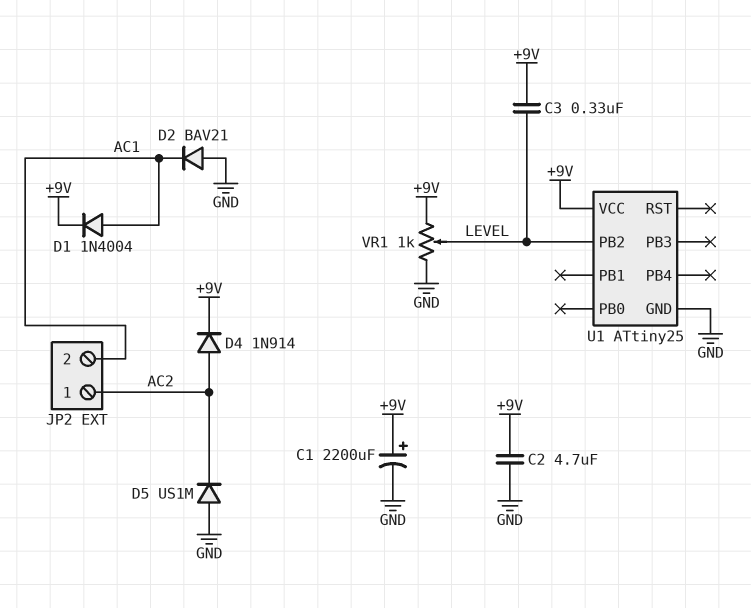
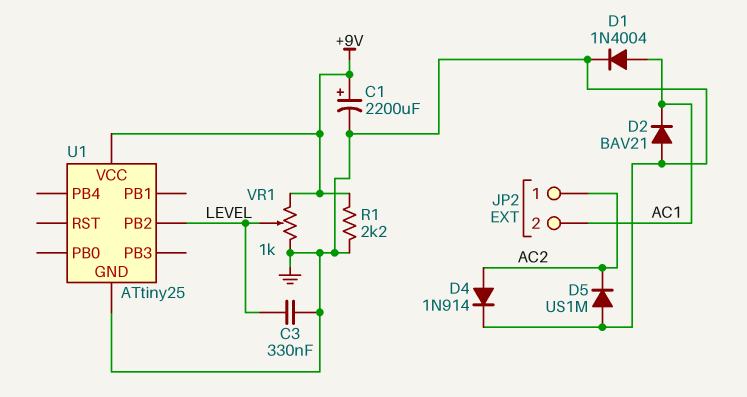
C2: 4.7uF (+9V, GND) -> none
C3: 330nF (+9V, LEVEL) -> 330nF (GND, LEVEL)
D1: diode 1N4004 (A AC1, K +9V) -> diode 1N4004 (A AC1, K GND)
D4: diode 1N914 (A AC2, K +9V) -> diode 1N914 (A AC2, K GND)
R1: none -> 2.2k (+9V, GND)

